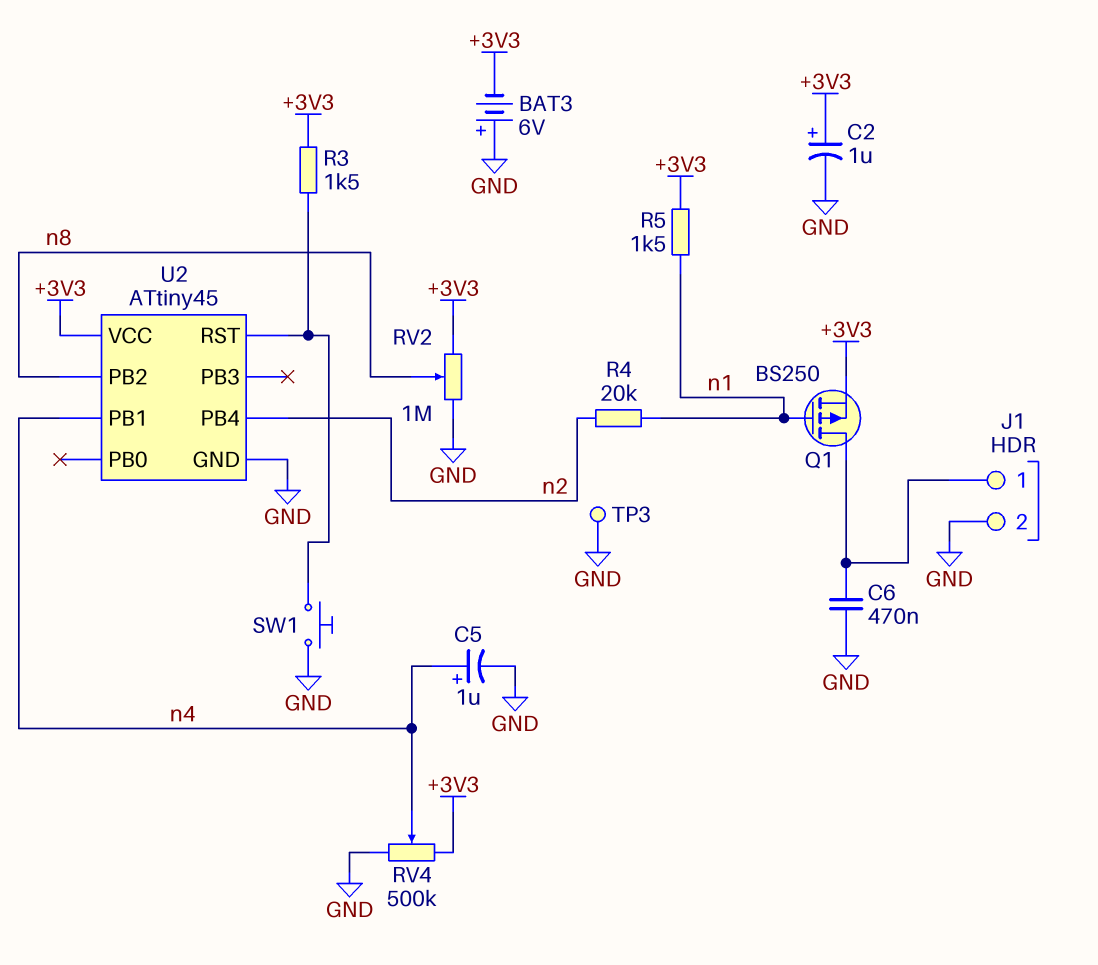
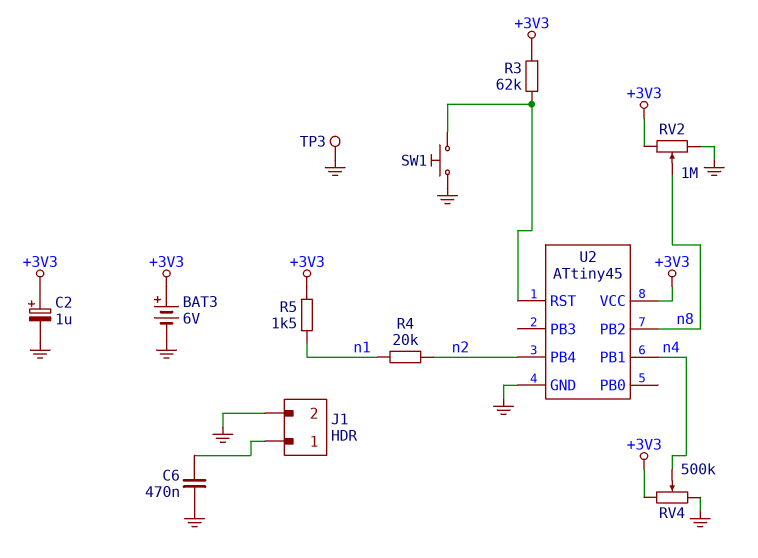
BAT3: 6V (plus GND, minus +3V3) -> 6V (plus +3V3, minus GND)
C5: 1uF (plus n4, minus GND) -> none
Q1: PMOS BS250 (G n1, D J1/1, S +3V3) -> none
R3: 1.5k (+3V3, U2/RST) -> 62k (+3V3, U2/RST)

